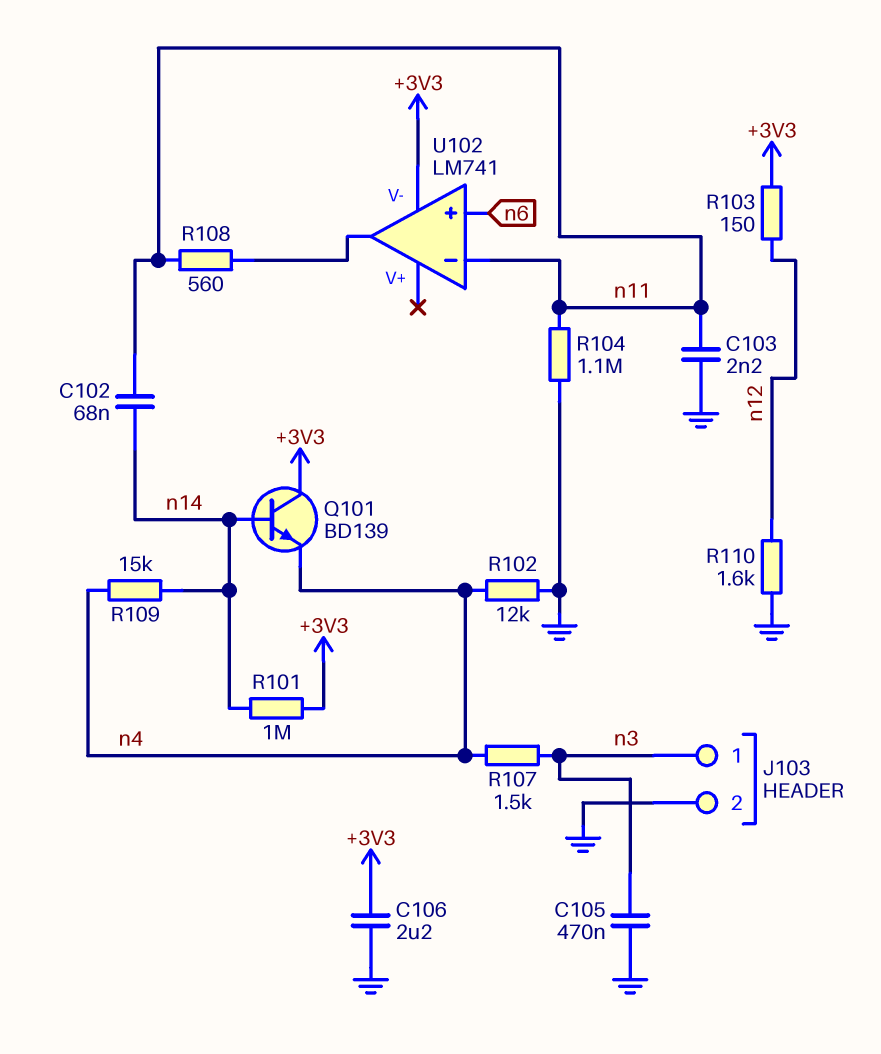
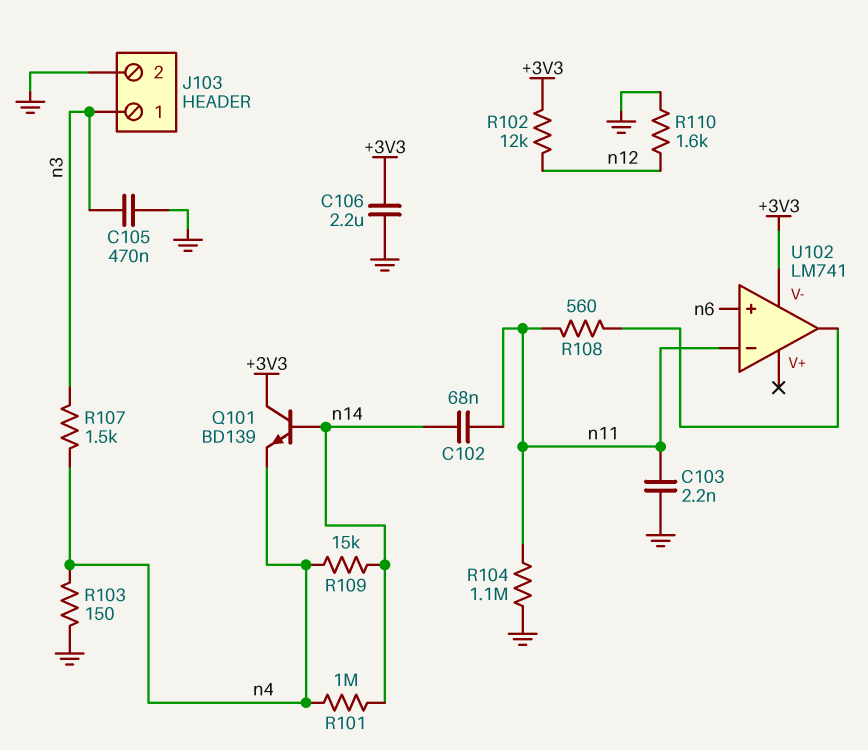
R101: 1M (+3V3, n14) -> 1M (n4, n14)
R102: 12k (GND, n4) -> 12k (+3V3, n12)
R103: 150 (+3V3, n12) -> 150 (GND, n4)

